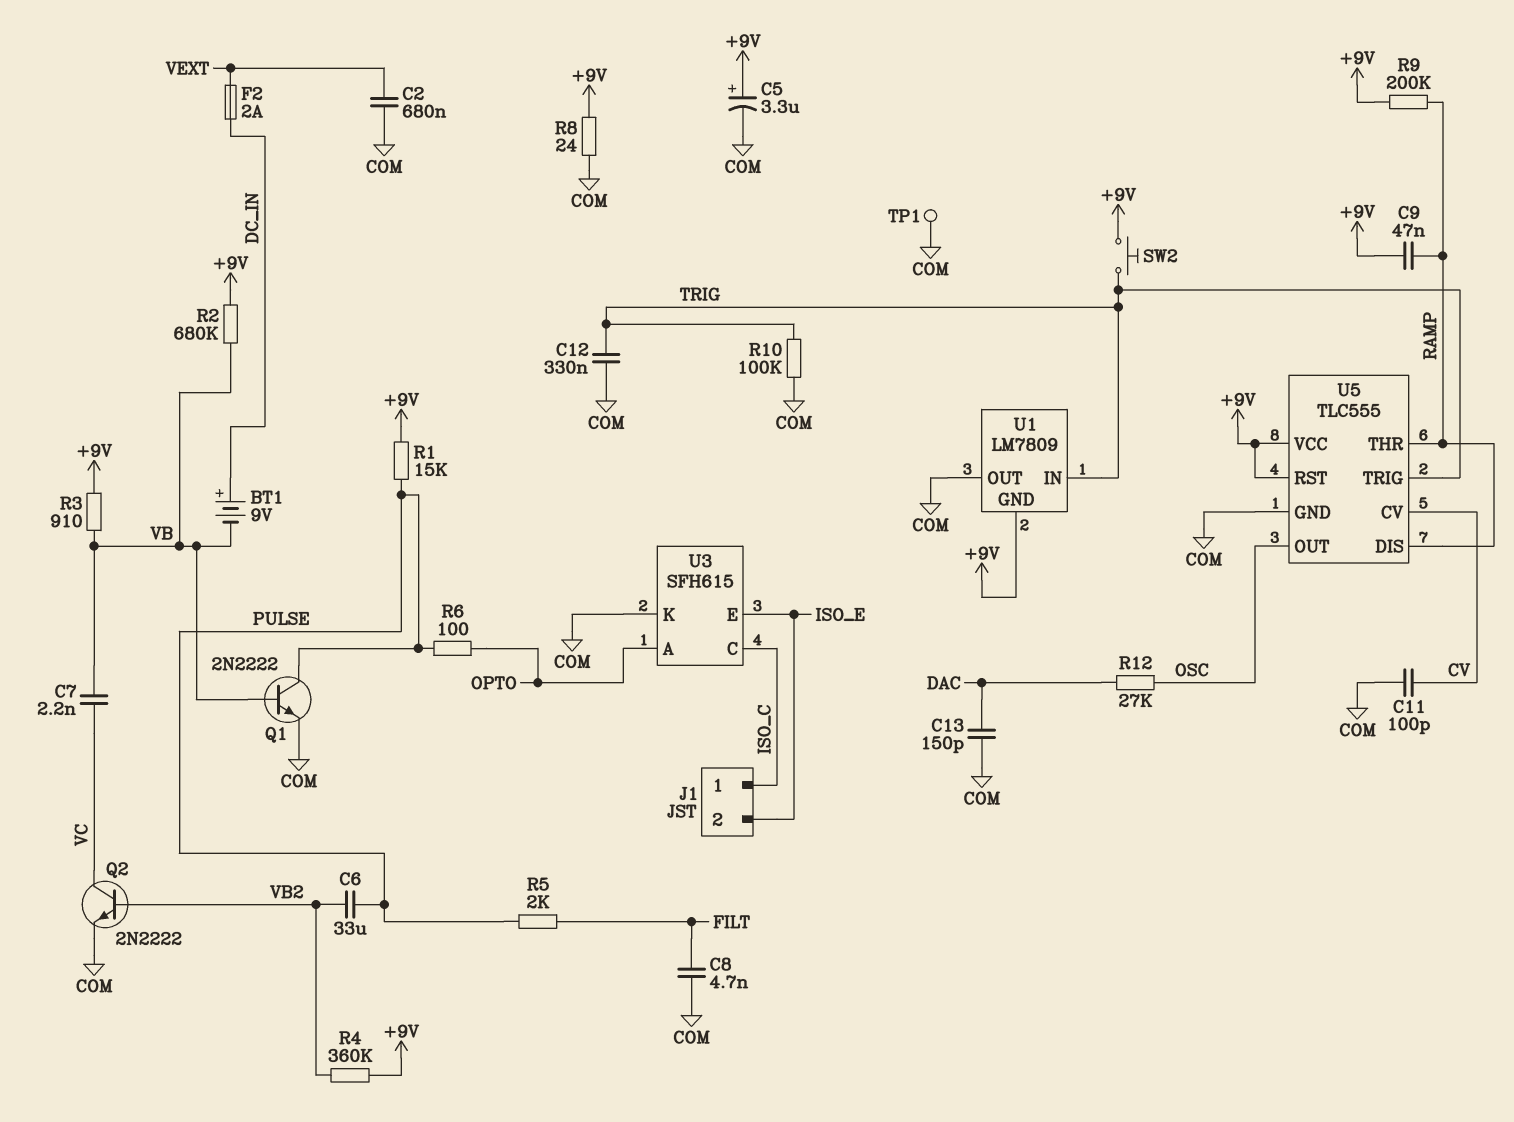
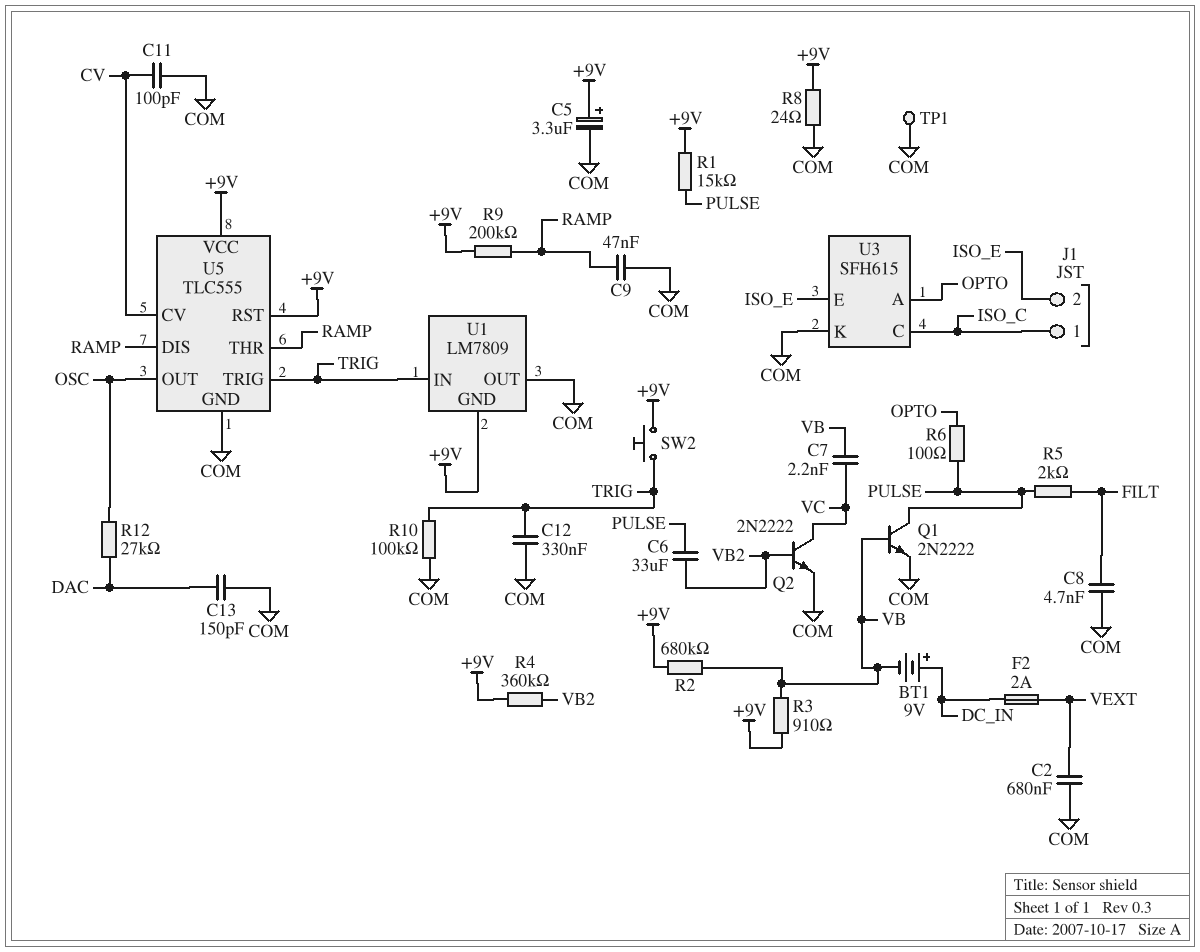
C9: 47nF (+9V, RAMP) -> 47nF (COM, RAMP)

